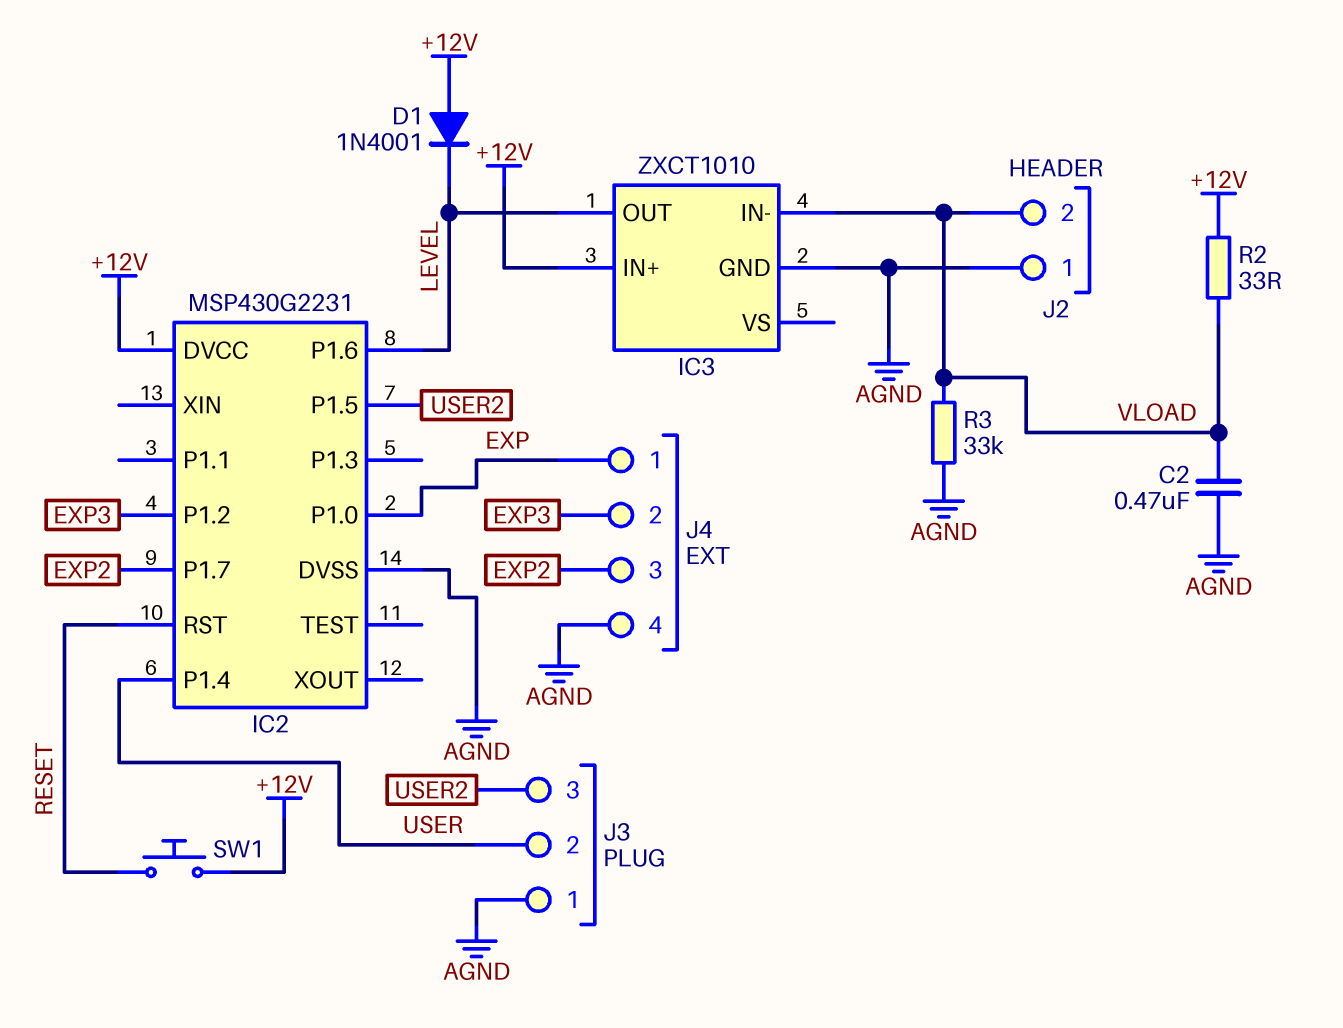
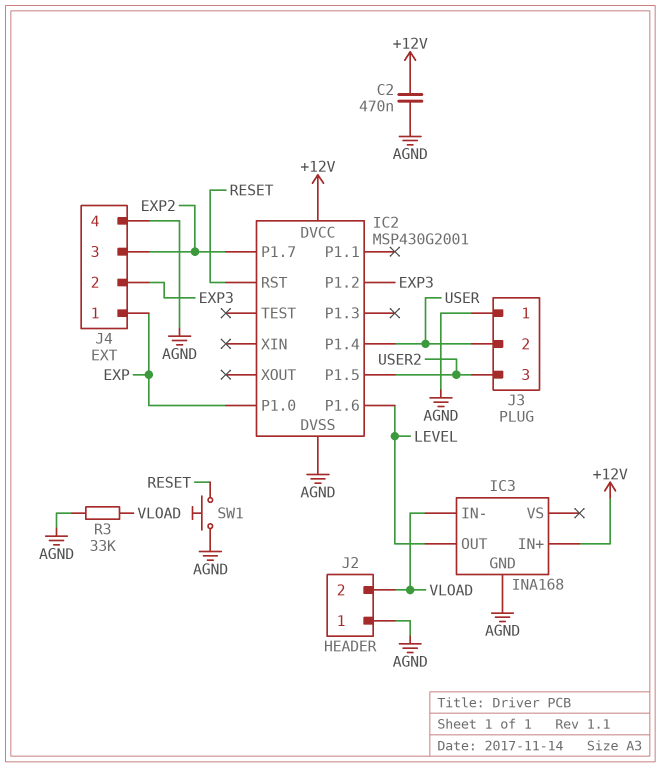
C2: 470nF (AGND, VLOAD) -> 470nF (+12V, AGND)
D1: diode 1N4001 (A +12V, K LEVEL) -> none
IC2: MSP430G2231 -> MSP430G2001
IC3: ZXCT1010 -> INA168
R2: 33 (+12V, VLOAD) -> none
SW1: button (+12V, RESET) -> button (AGND, RESET)

